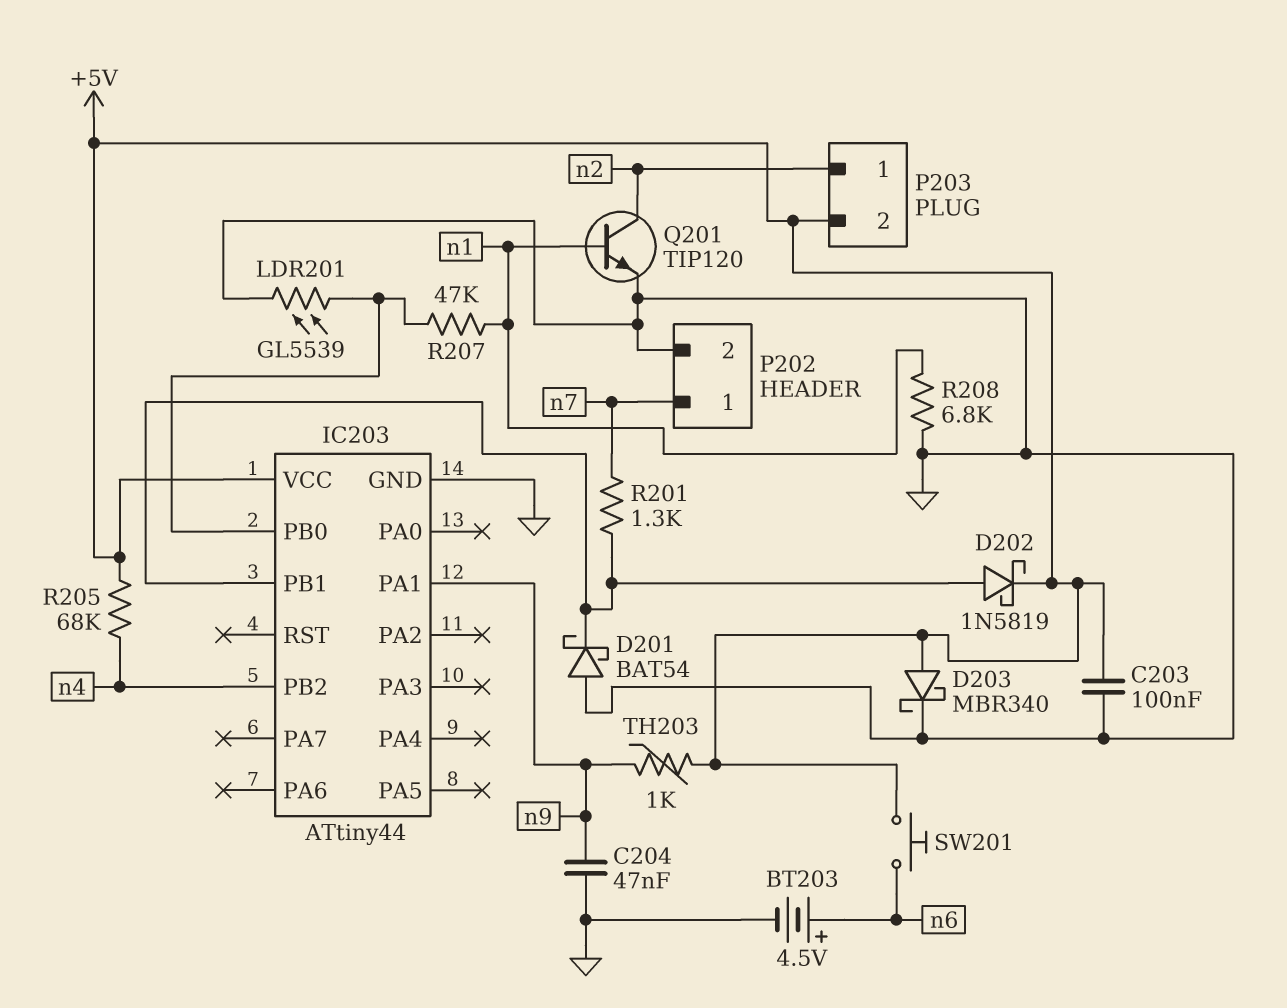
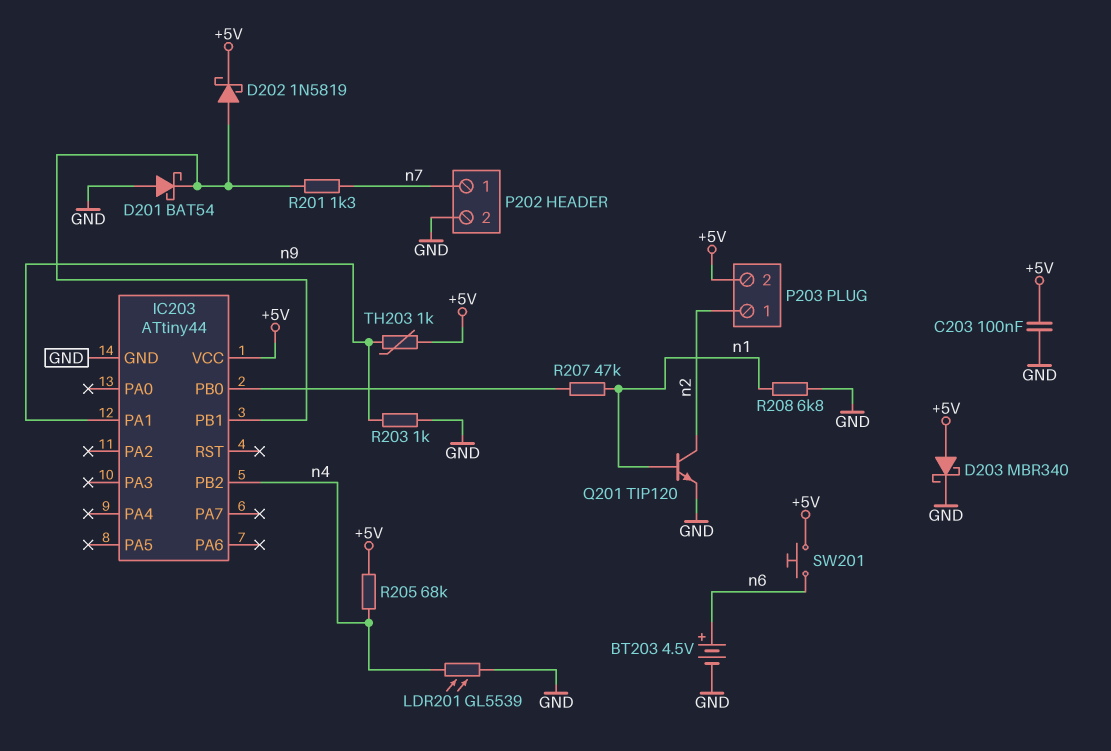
C204: 47nF (GND, n9) -> none
LDR201: GL5539 (GND, IC203/PB0) -> GL5539 (GND, n4)
R203: none -> 1k (GND, n9)

